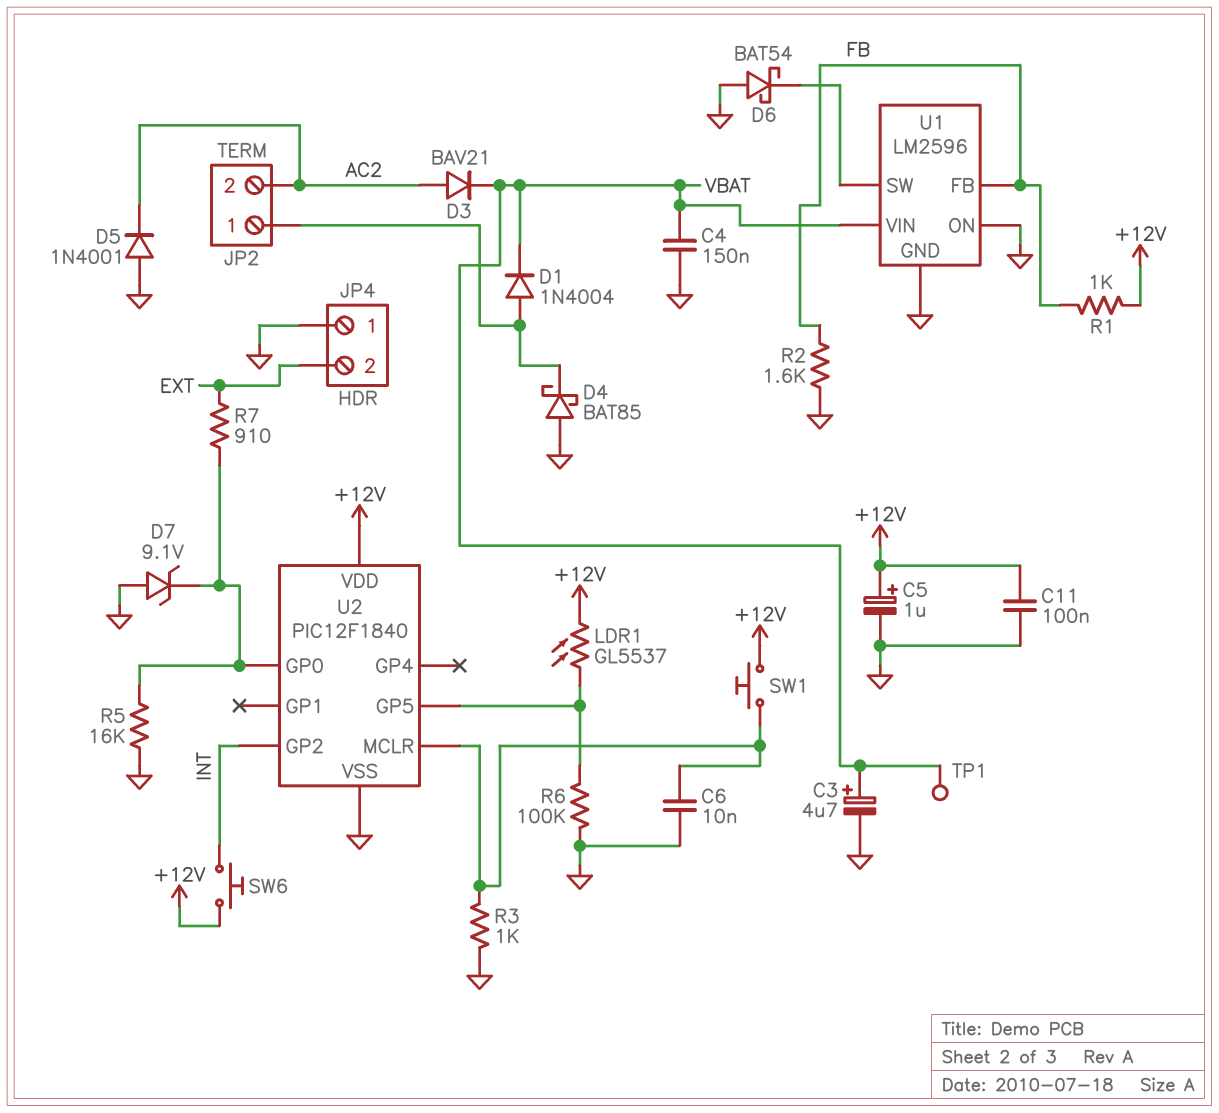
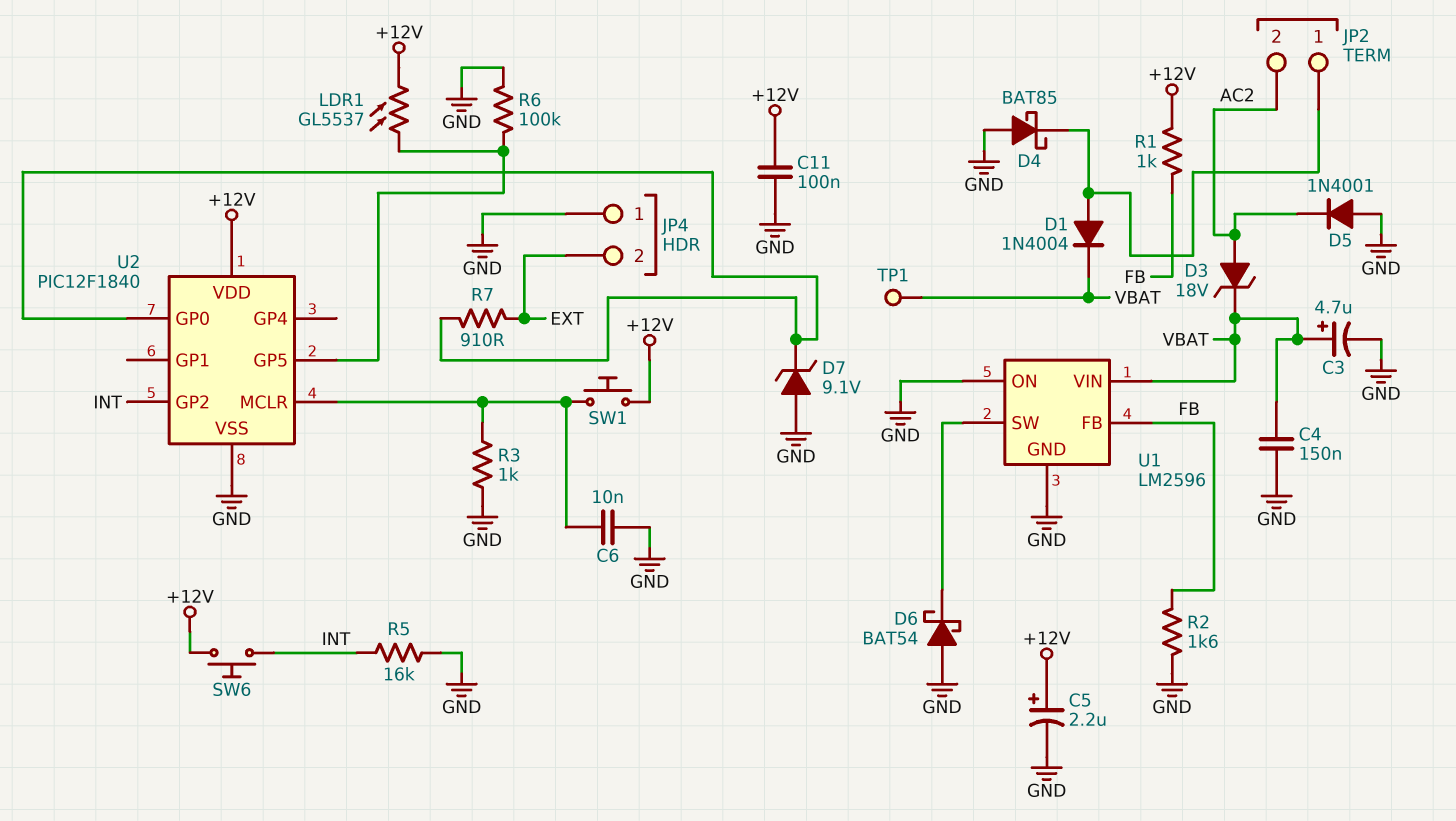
C5: 1uF (plus +12V, minus GND) -> 2.2uF (plus +12V, minus GND)
D3: diode BAV21 (A AC2, K VBAT) -> zener 18V (A AC2, K VBAT)
R5: 16k (GND, U2/GP0) -> 16k (GND, INT)

